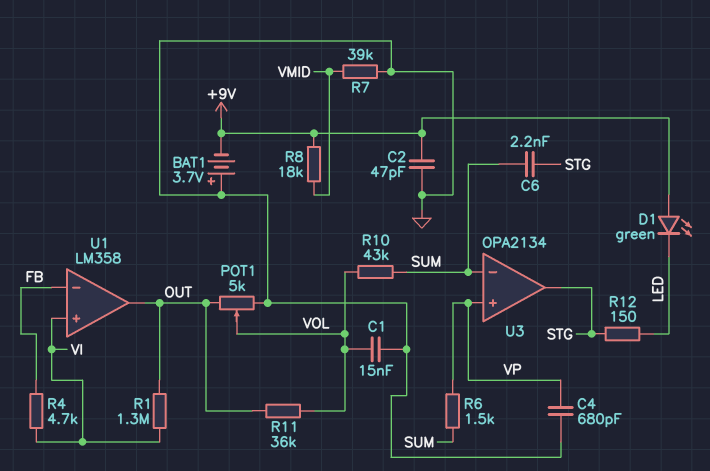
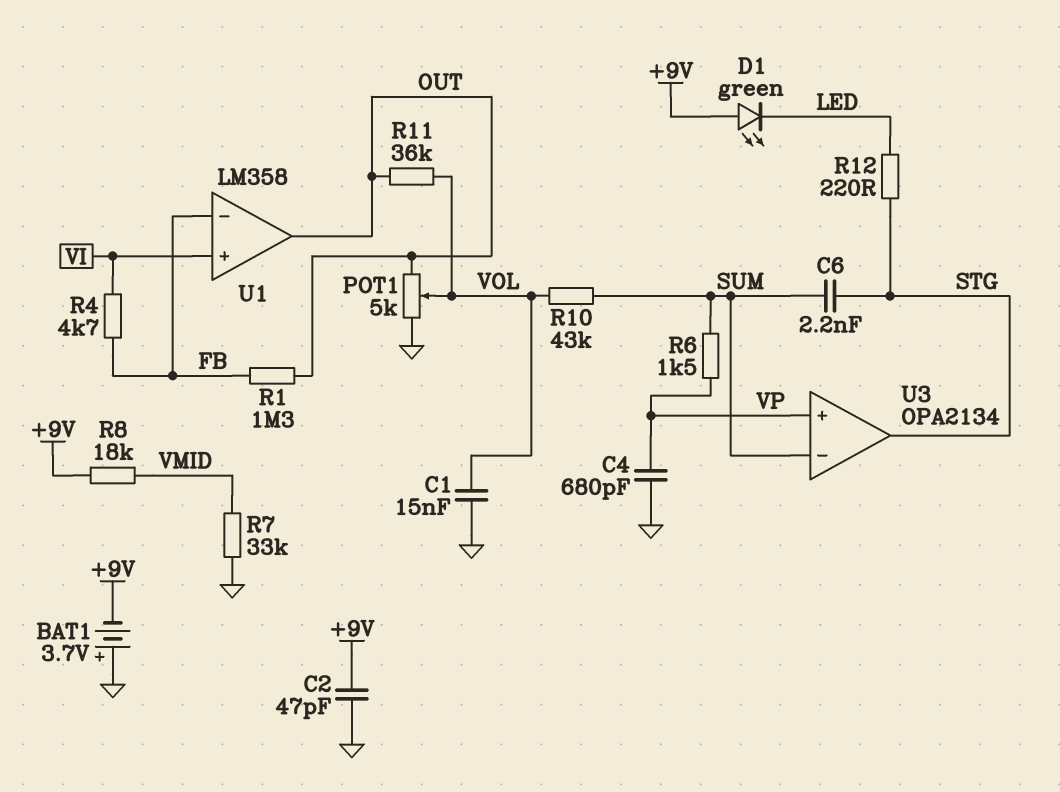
R1: 1.3M (OUT, VI) -> 1.3M (FB, OUT)
R7: 39k (GND, VMID) -> 33k (GND, VMID)
R12: 150 (LED, STG) -> 220 (LED, STG)

